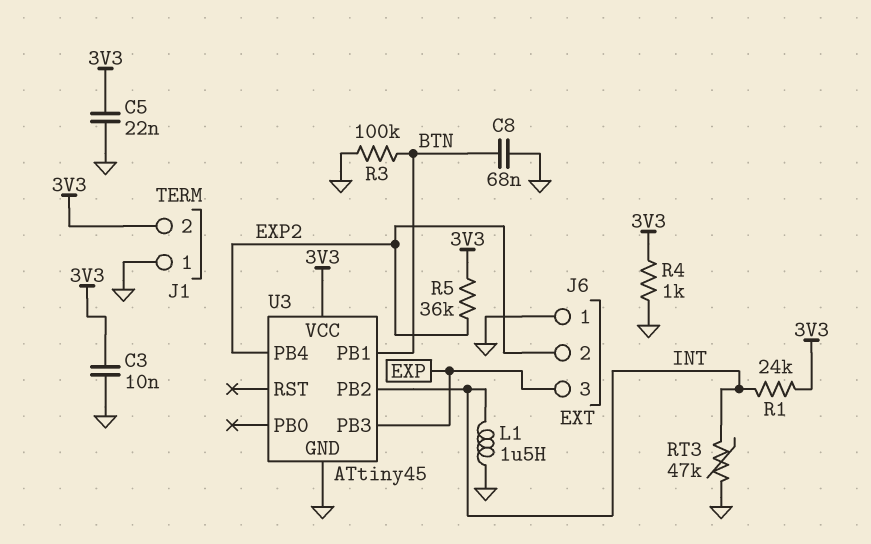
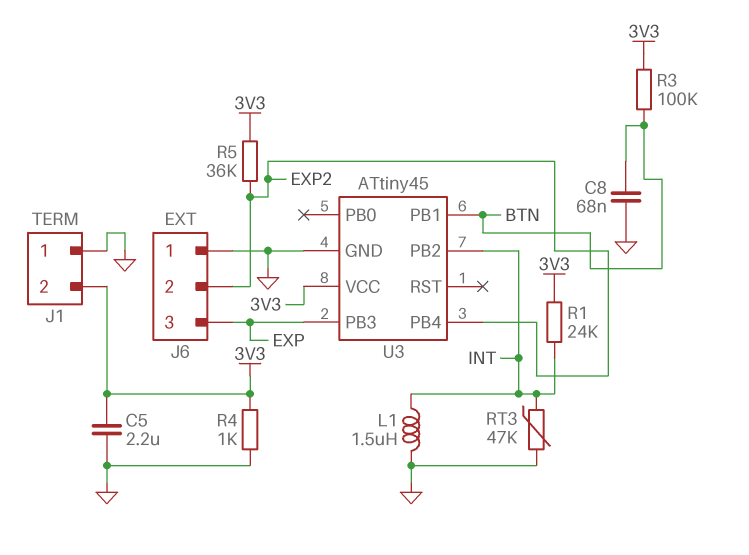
C3: 10nF (3V3, GND) -> none
C5: 22nF (3V3, GND) -> 2.2uF (3V3, GND)
R3: 100k (BTN, GND) -> 100k (3V3, BTN)

